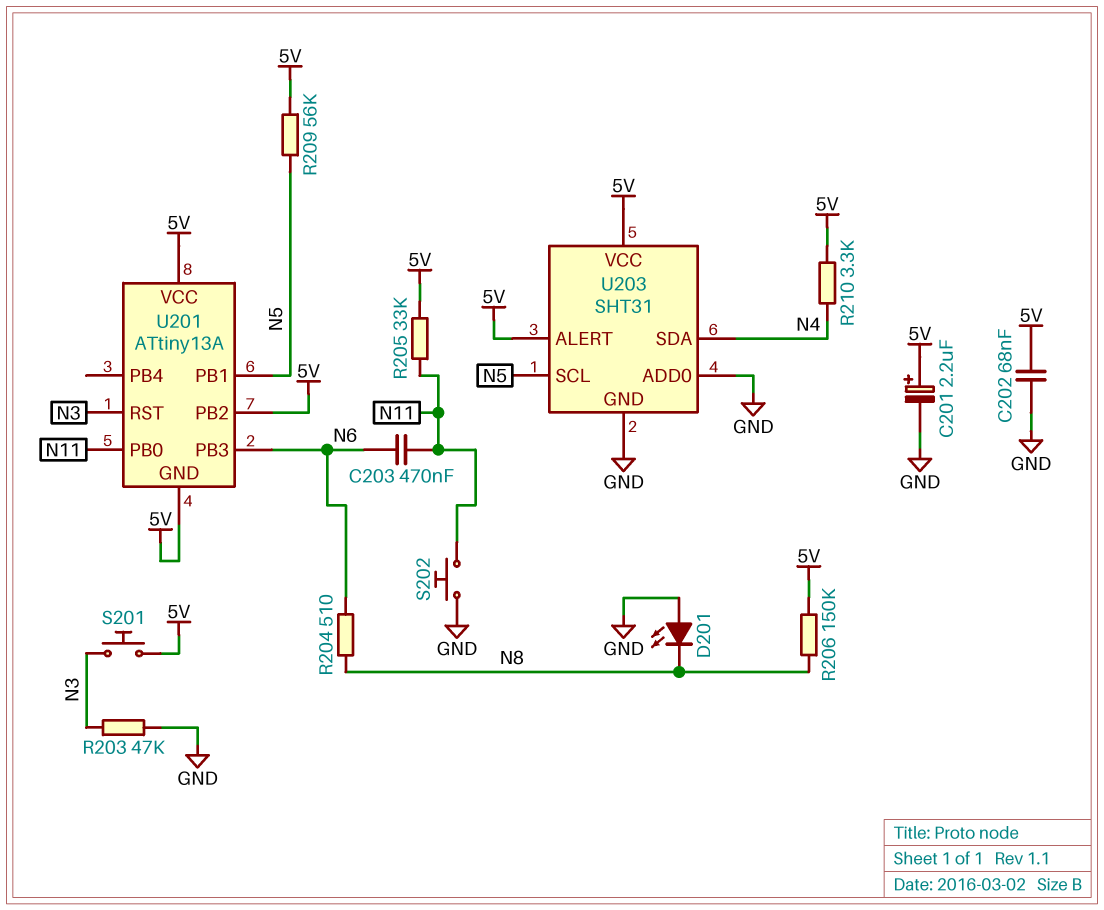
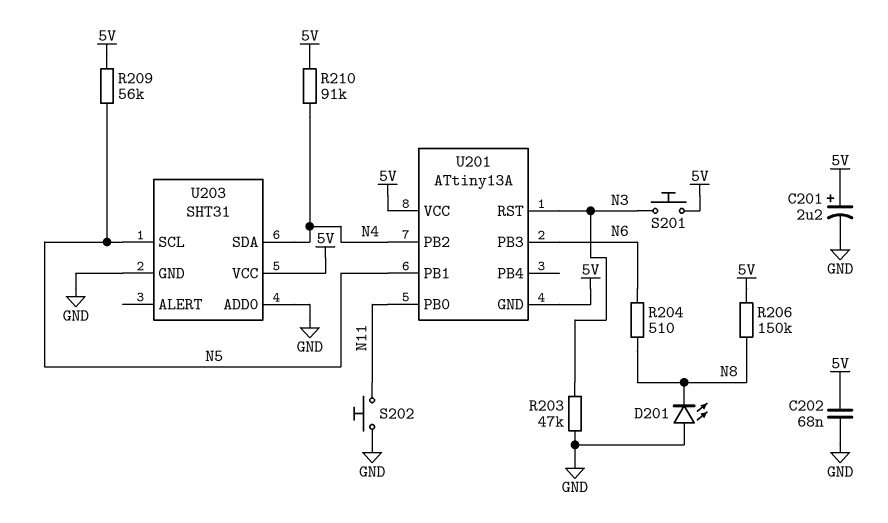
C203: 470nF (N6, N11) -> none
R205: 33k (5V, N11) -> none
R210: 3.3k (5V, N4) -> 91k (5V, N4)
U201 pin PB2: 5V -> N4
U203 pin ALERT: 5V -> none

